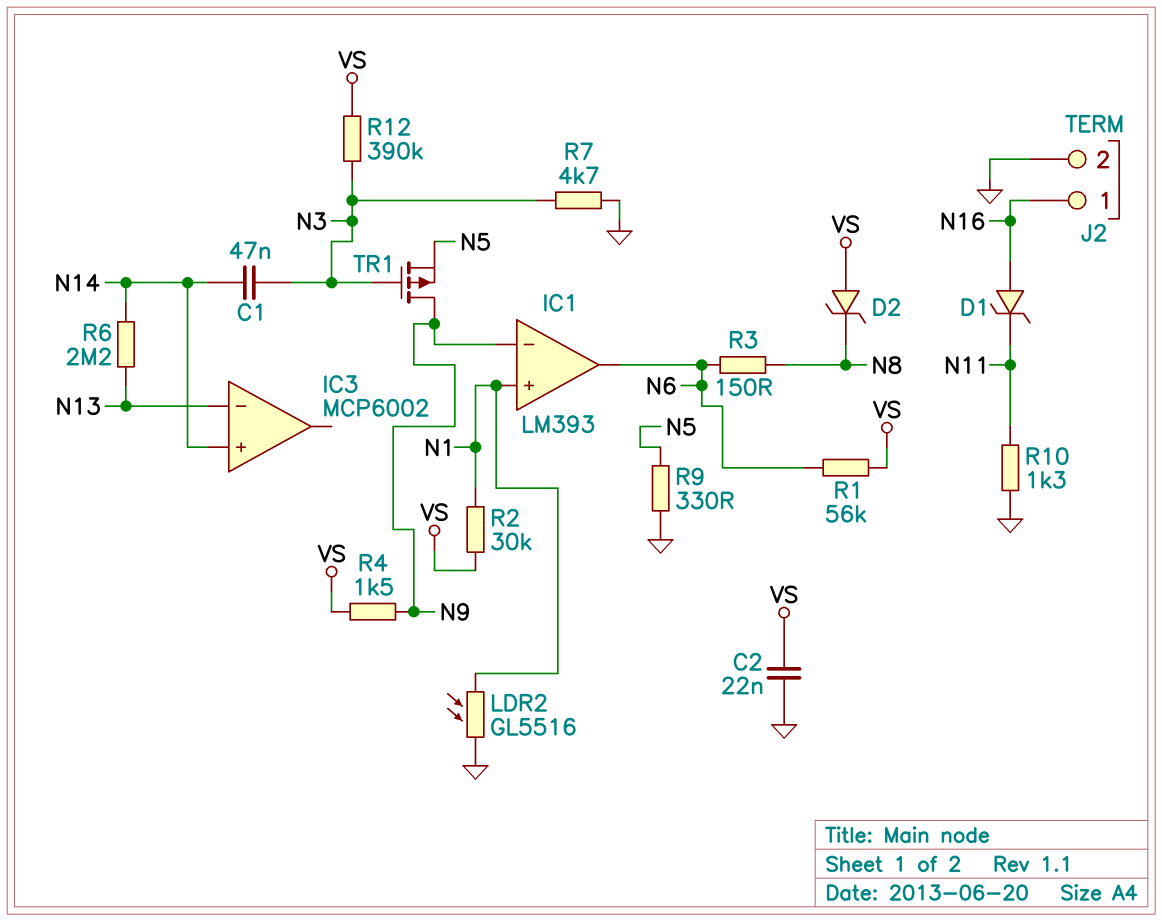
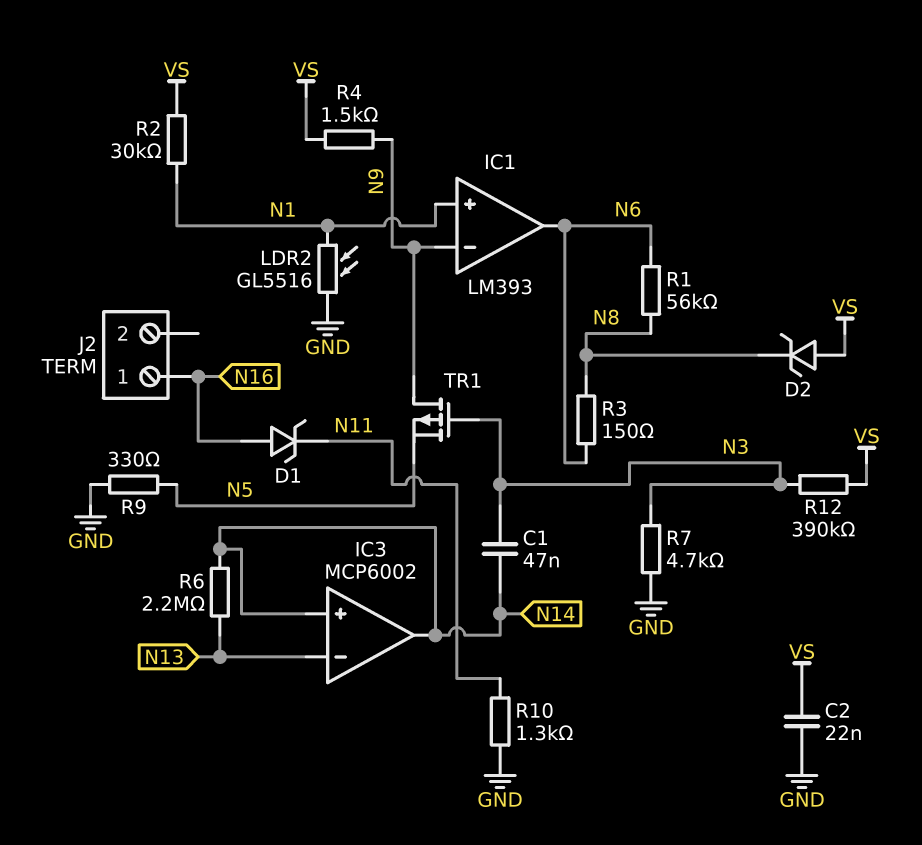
IC3 pin out: none -> N14
J2 pin 2: GND -> none
R1: 56k (N6, VS) -> 56k (N6, N8)

